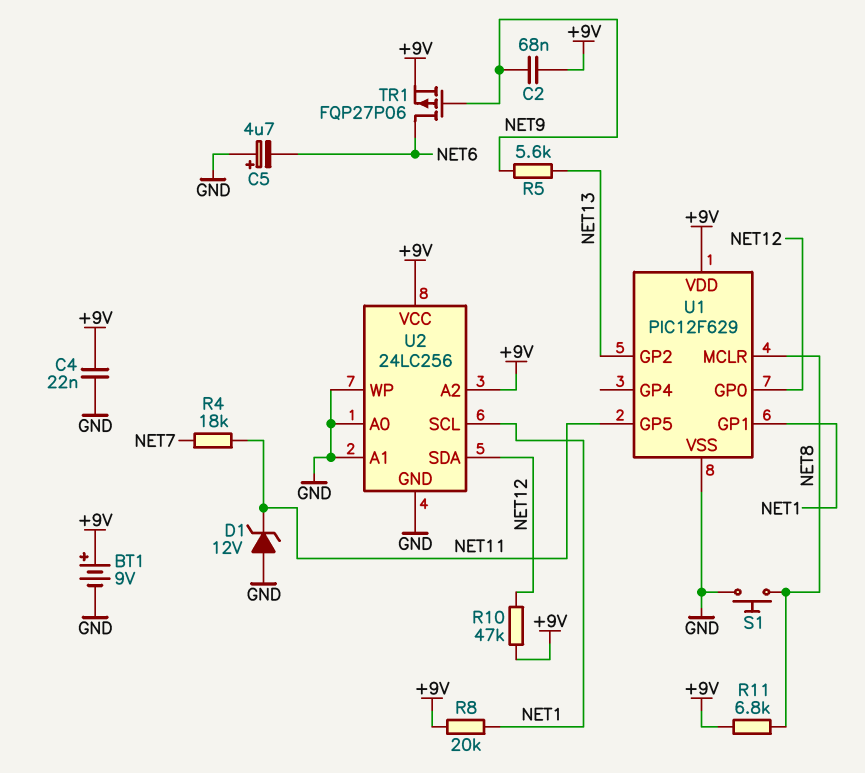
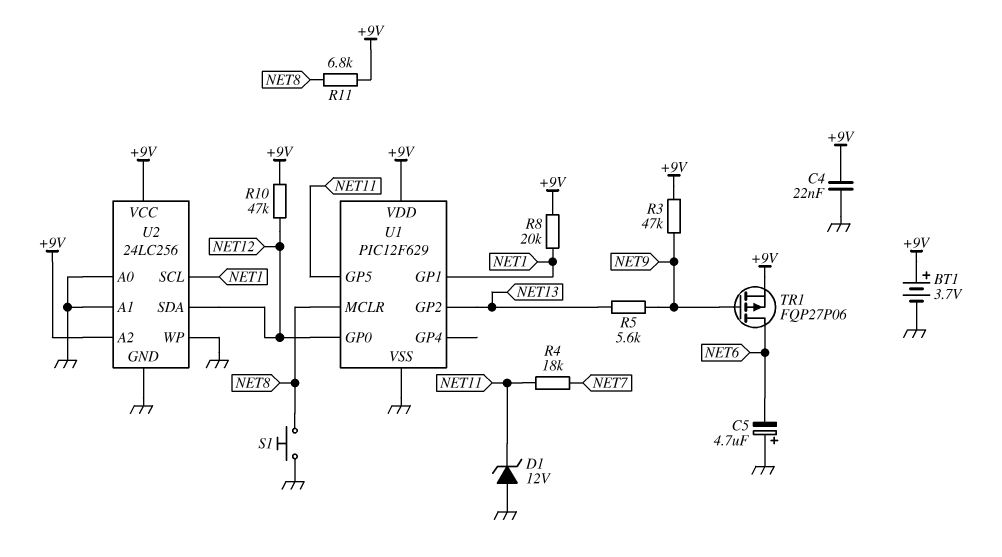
BT1: 9V (plus +9V, minus GND) -> 3.7V (plus +9V, minus GND)
C2: 68nF (+9V, NET9) -> none
R3: none -> 47k (+9V, NET9)

